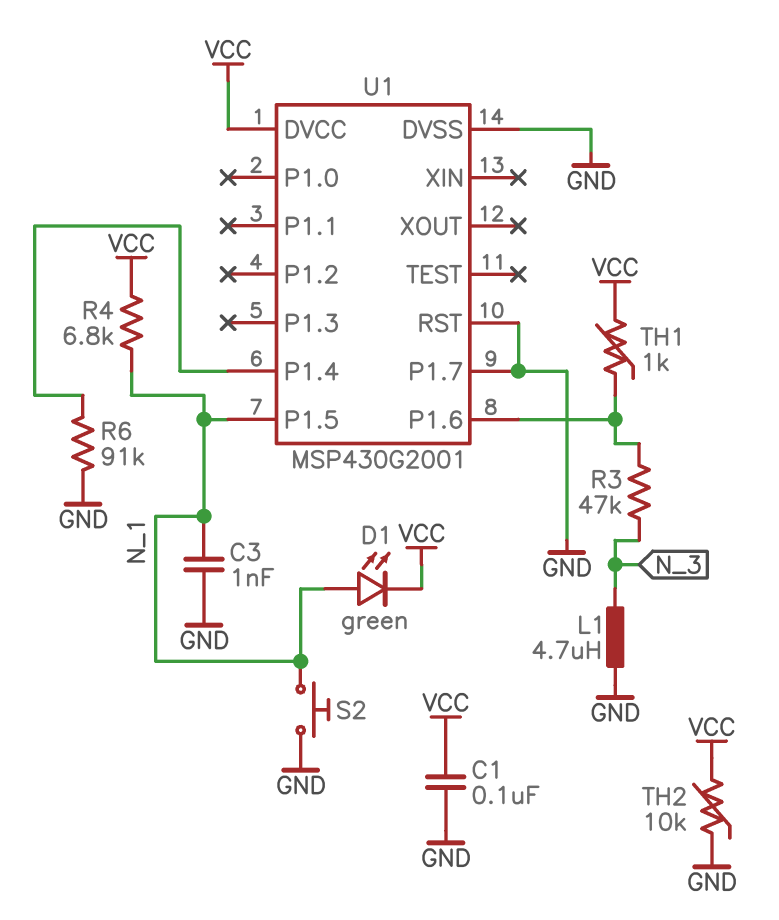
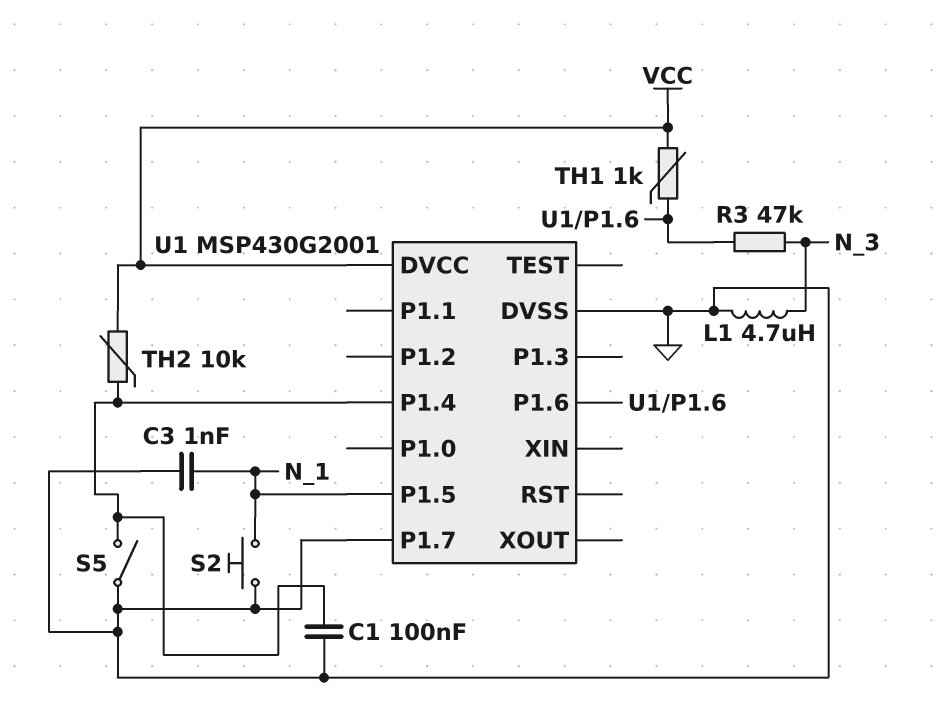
C1: 100nF (GND, VCC) -> 100nF (GND, U1/P1.4)
D1: LED green (A N_1, K VCC) -> none
R4: 6.8k (N_1, VCC) -> none
R6: 91k (GND, U1/P1.4) -> none
S5: none -> switch (GND, U1/P1.4)
TH2: 10k (GND, VCC) -> 10k (U1/P1.4, VCC)
U1 pin RST: GND -> none

